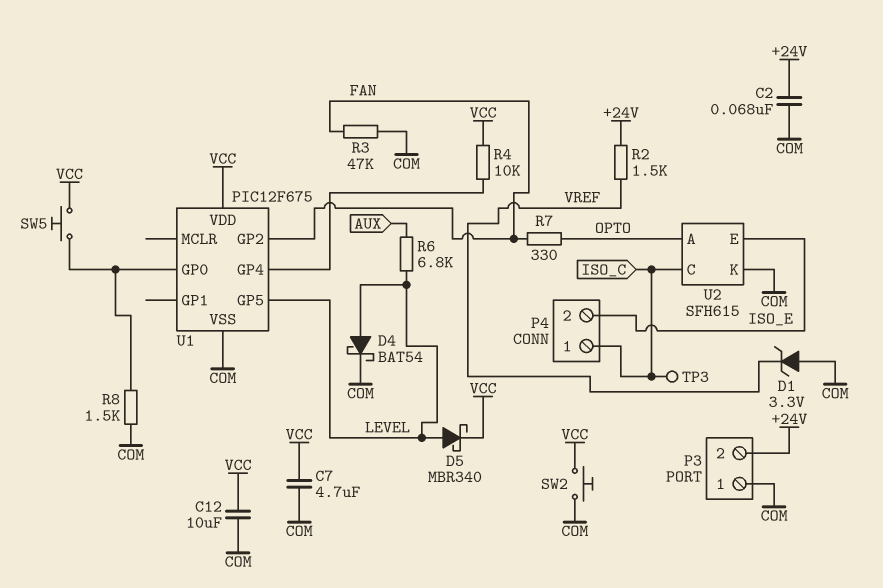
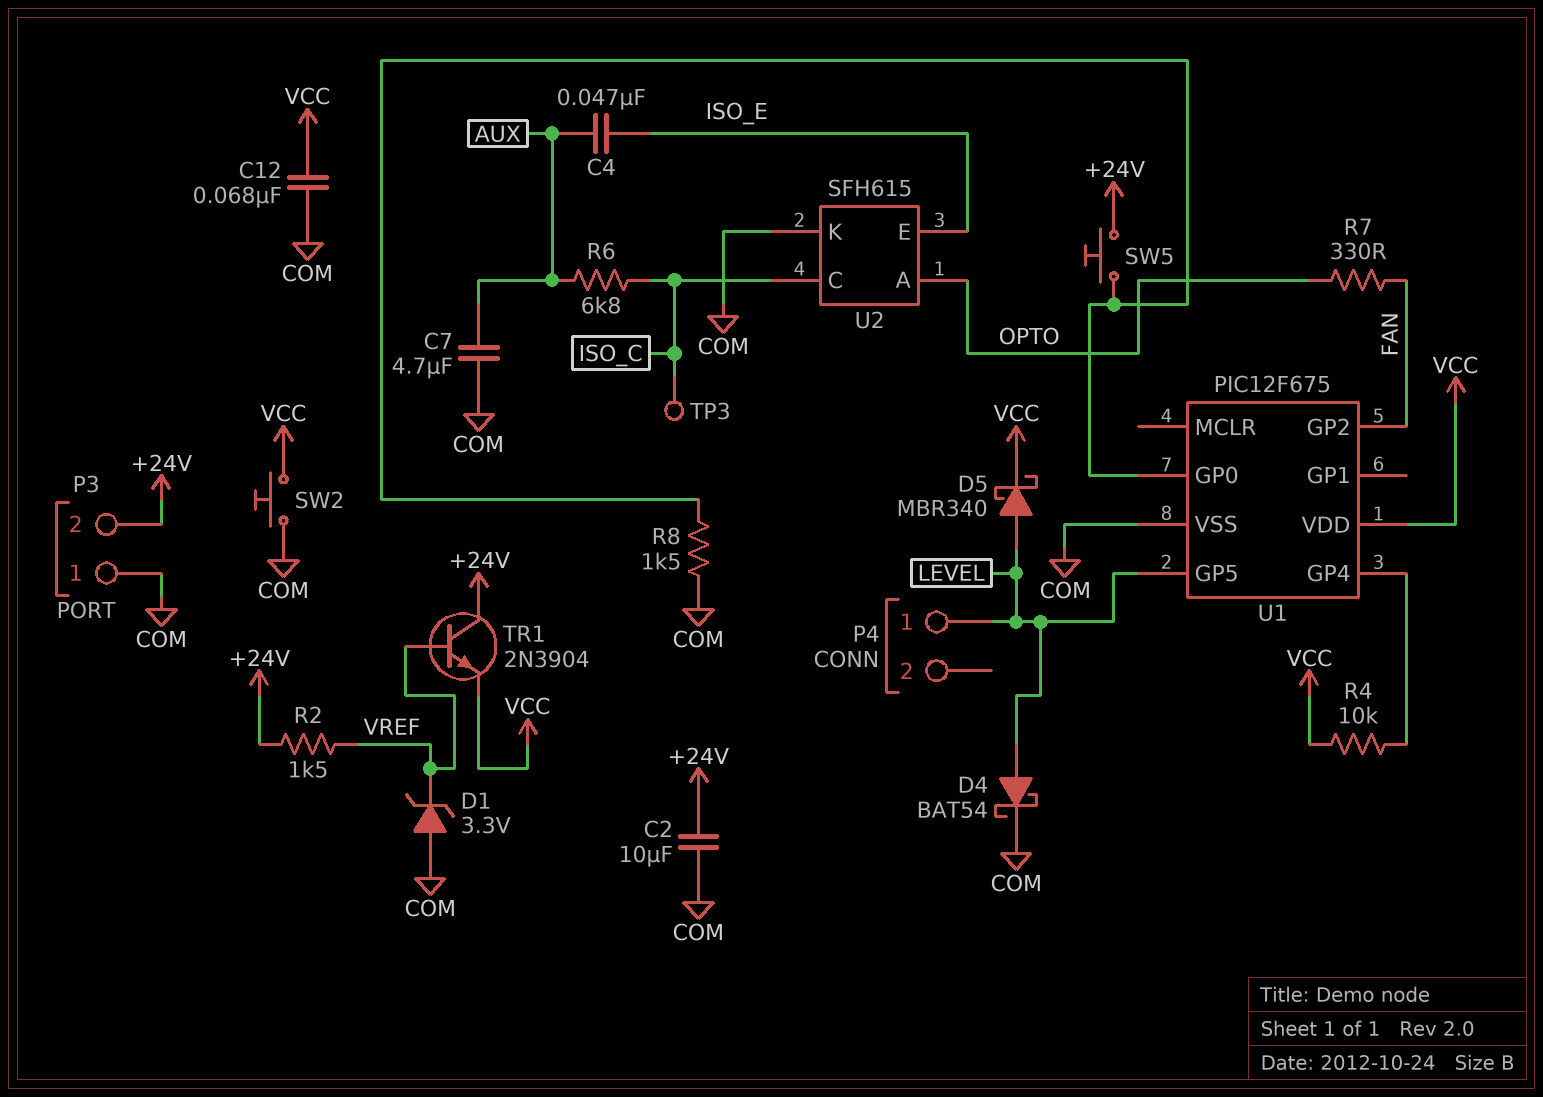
C2: 68nF (+24V, COM) -> 10uF (+24V, COM)
C4: none -> 47nF (AUX, ISO_E)
C7: 4.7uF (COM, VCC) -> 4.7uF (AUX, COM)
C12: 10uF (COM, VCC) -> 68nF (COM, VCC)
P4 pin 1: ISO_C -> LEVEL
P4 pin 2: ISO_E -> none
R3: 47k (COM, FAN) -> none
R6: 6.8k (AUX, LEVEL) -> 6.8k (AUX, ISO_C)
SW5: button (U1/GP0, VCC) -> button (+24V, U1/GP0)
TR1: none -> NPN 2N3904 (B VREF, C +24V, E VCC)

